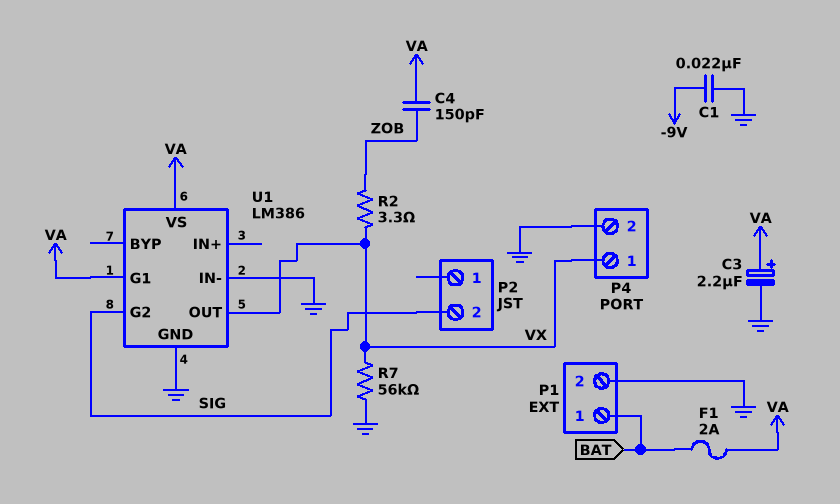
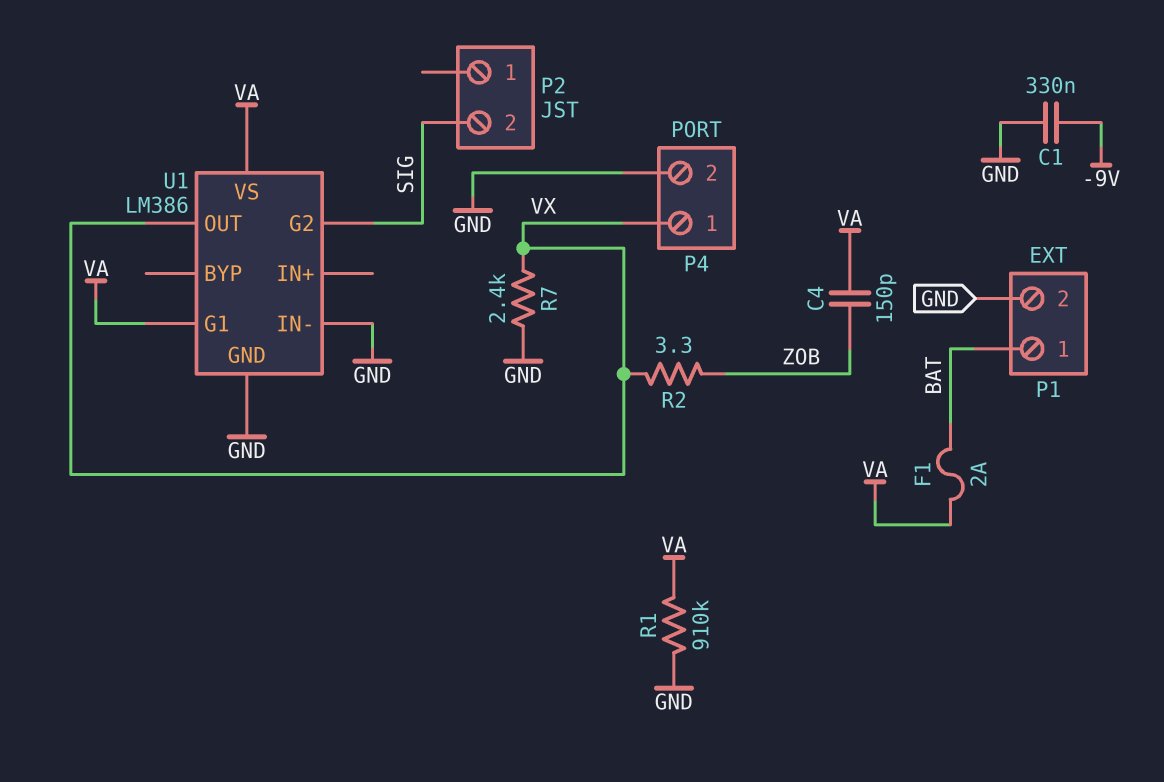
C1: 22nF (-9V, GND) -> 330nF (-9V, GND)
C3: 2.2uF (plus VA, minus GND) -> none
R1: none -> 910k (GND, VA)
R7: 56k (GND, VX) -> 2.4k (GND, VX)

